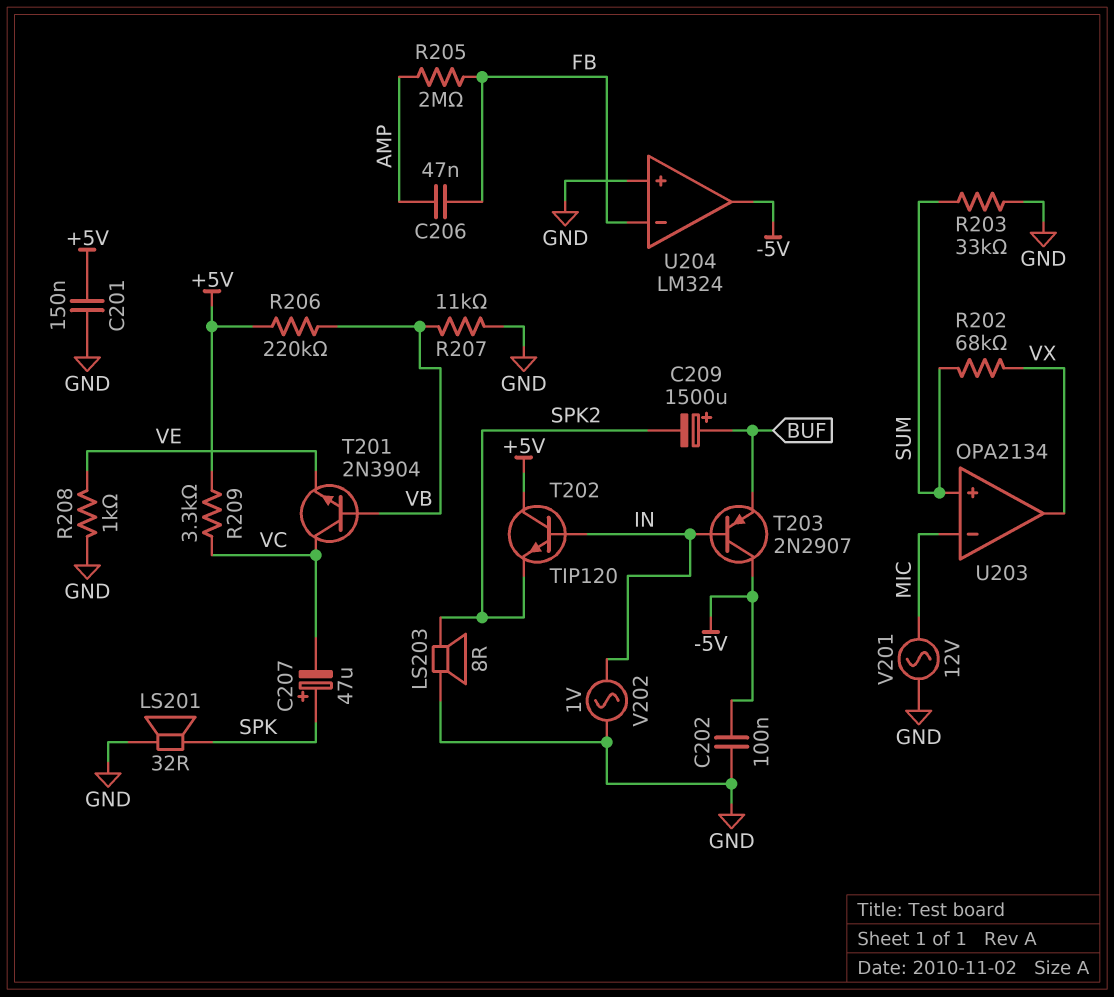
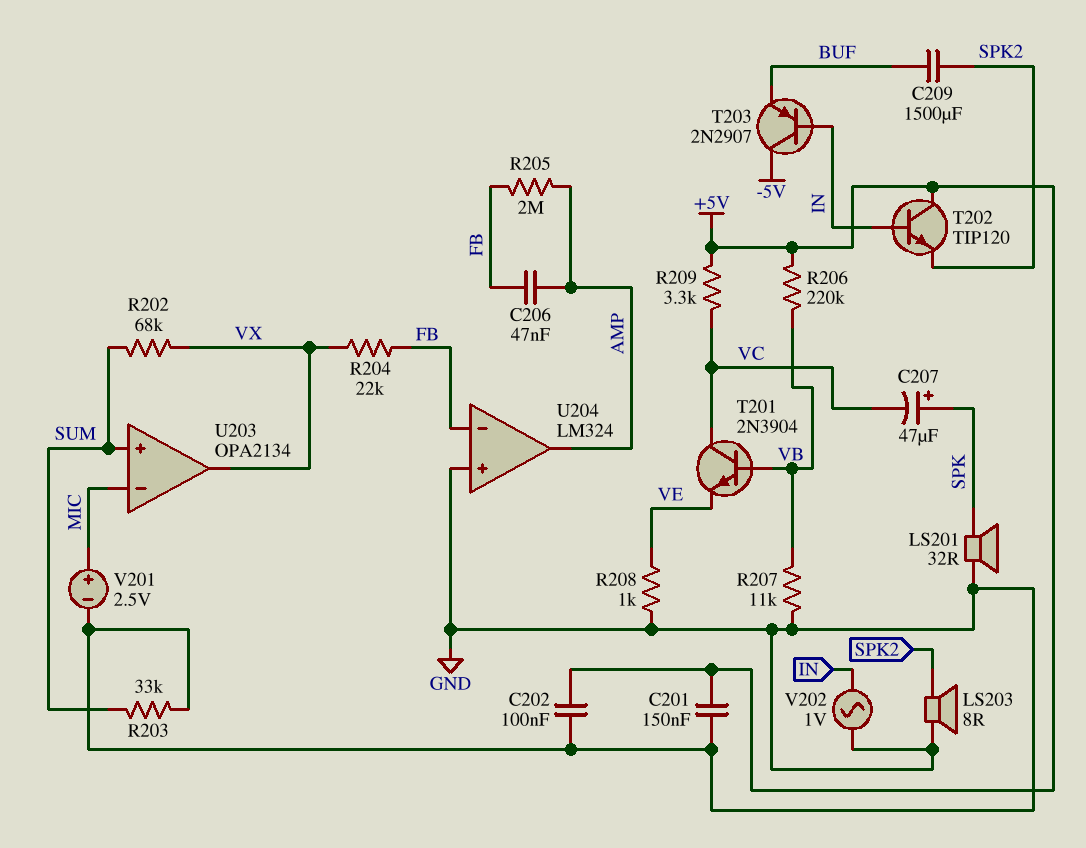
C202: 100nF (-5V, GND) -> 100nF (+5V, GND)
C209: 1500uF (plus BUF, minus SPK2) -> 1500uF (BUF, SPK2)
R204: none -> 22k (FB, VX)
U204 pin out: -5V -> AMP
V201: AC 12V (GND, MIC) -> 2.5V (plus MIC, minus GND)

